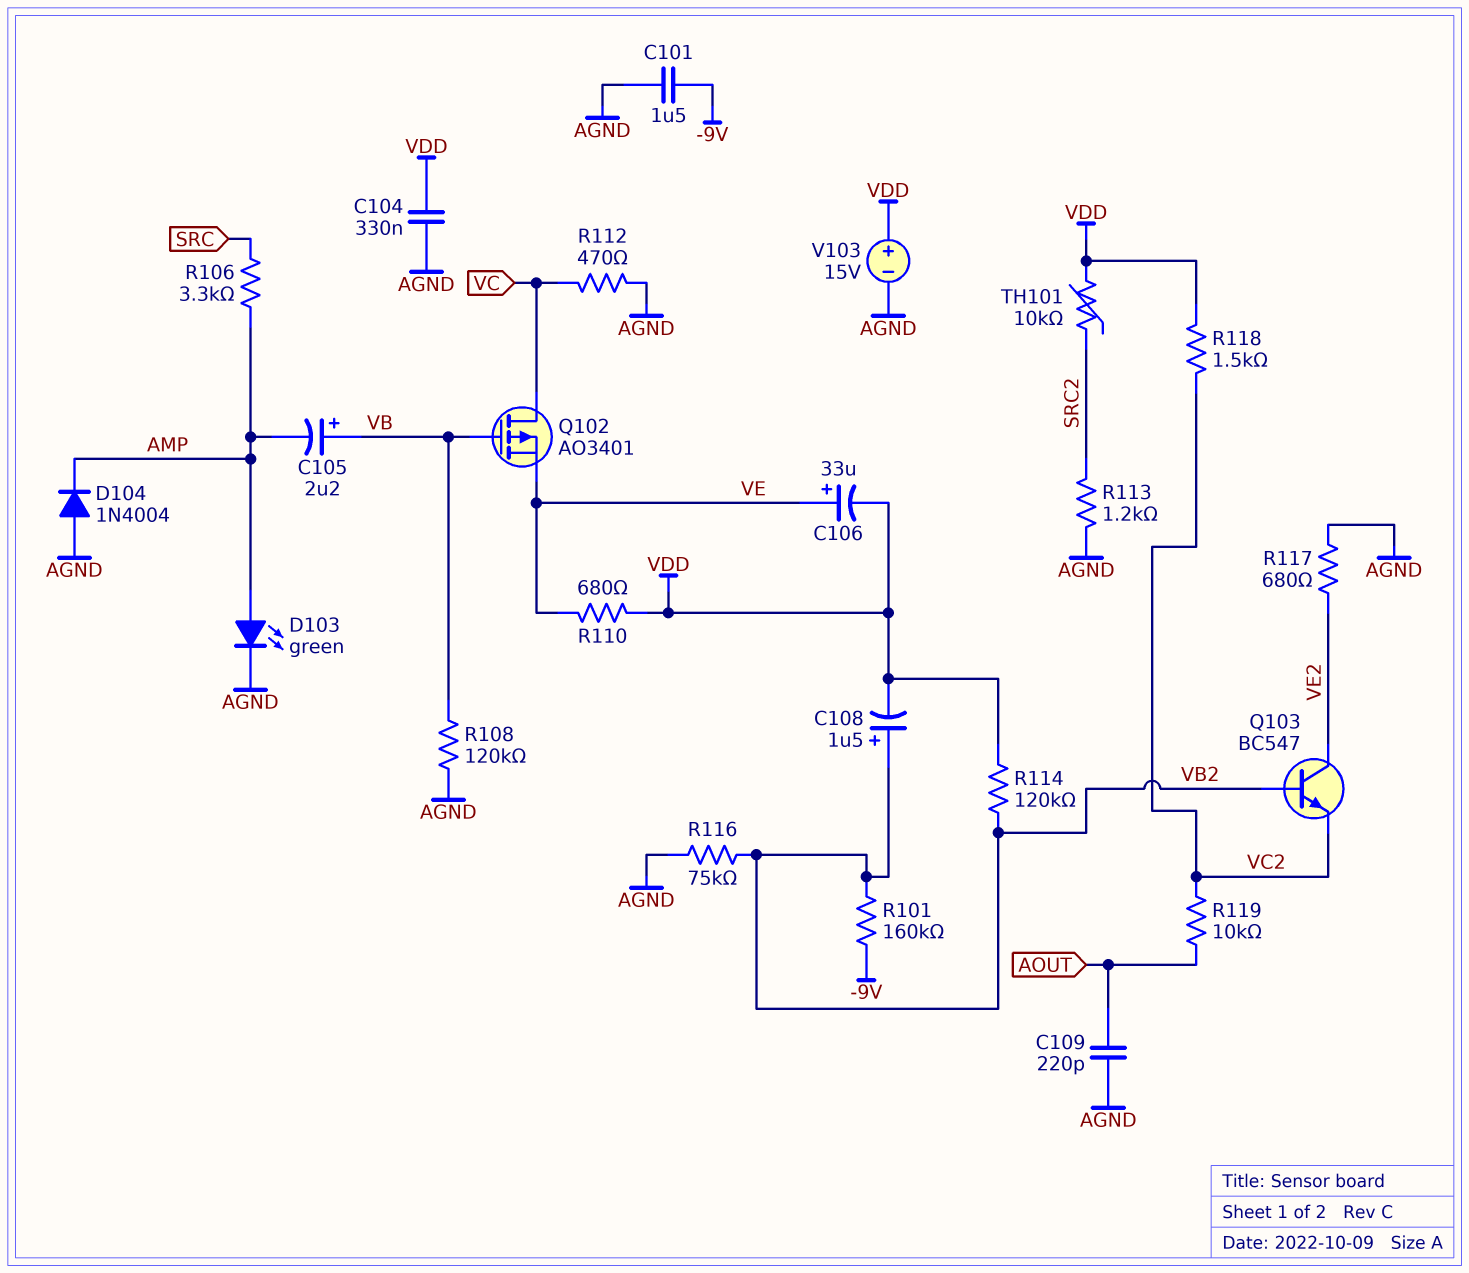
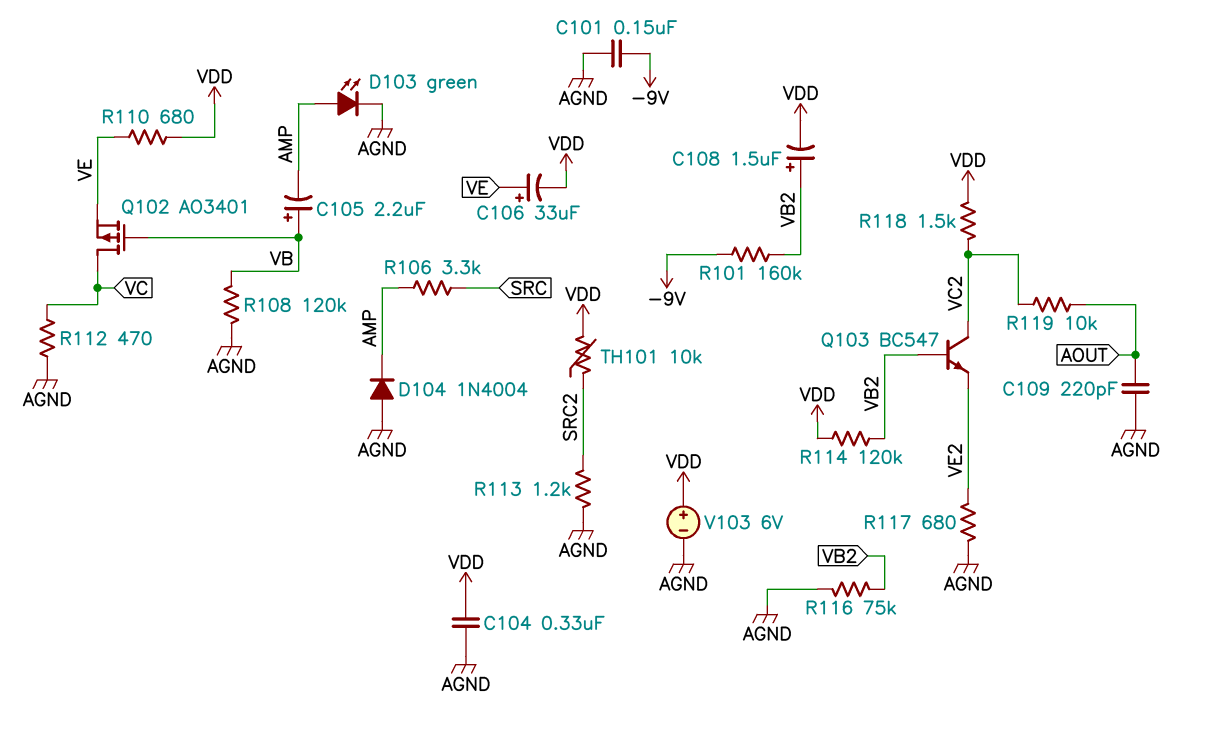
C101: 1.5uF (-9V, AGND) -> 150nF (-9V, AGND)
Q103: NPN BC547 (B VB2, C VE2, E VC2) -> NPN BC547 (B VB2, C VC2, E VE2)
V103: 15V (plus VDD, minus AGND) -> 6V (plus VDD, minus AGND)

